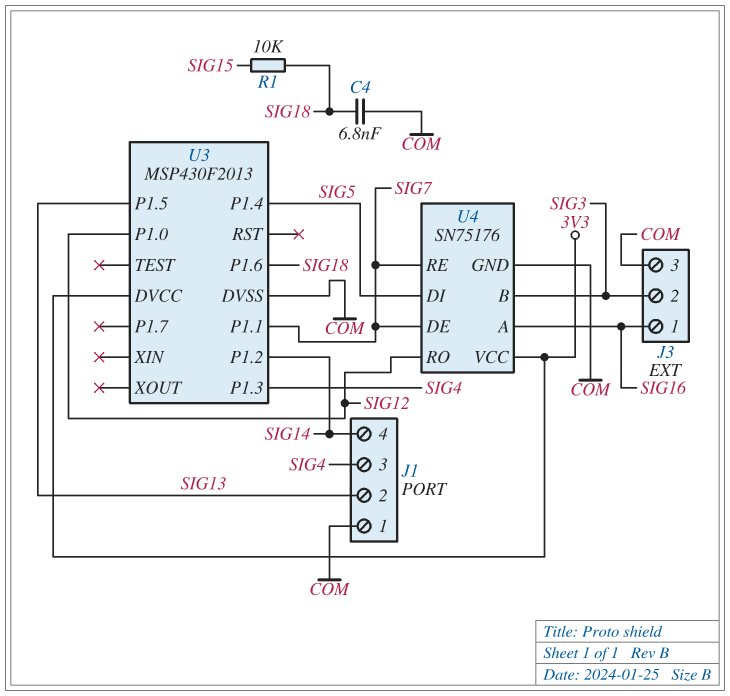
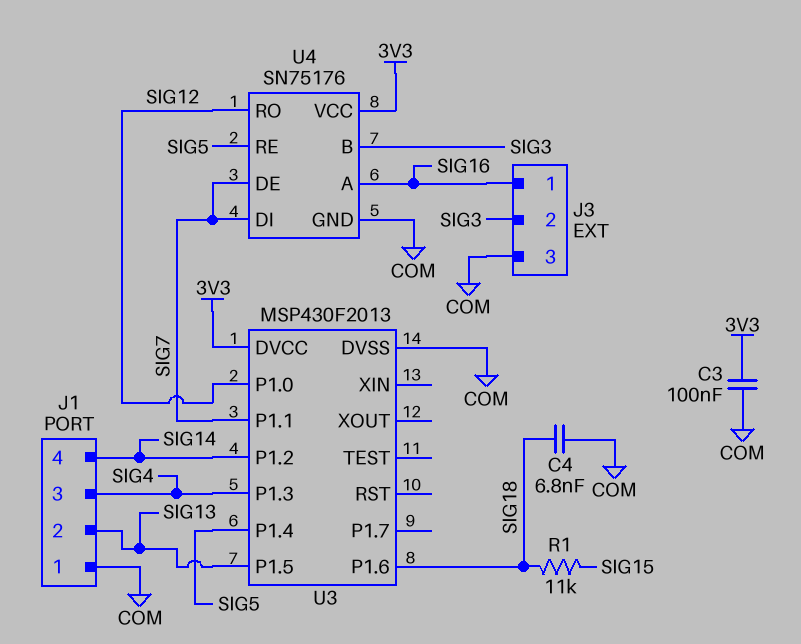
C3: none -> 100nF (3V3, COM)
R1: 10k (SIG15, SIG18) -> 11k (SIG15, SIG18)
U4 pin DI: SIG5 -> SIG7
U4 pin RE: SIG7 -> SIG5

